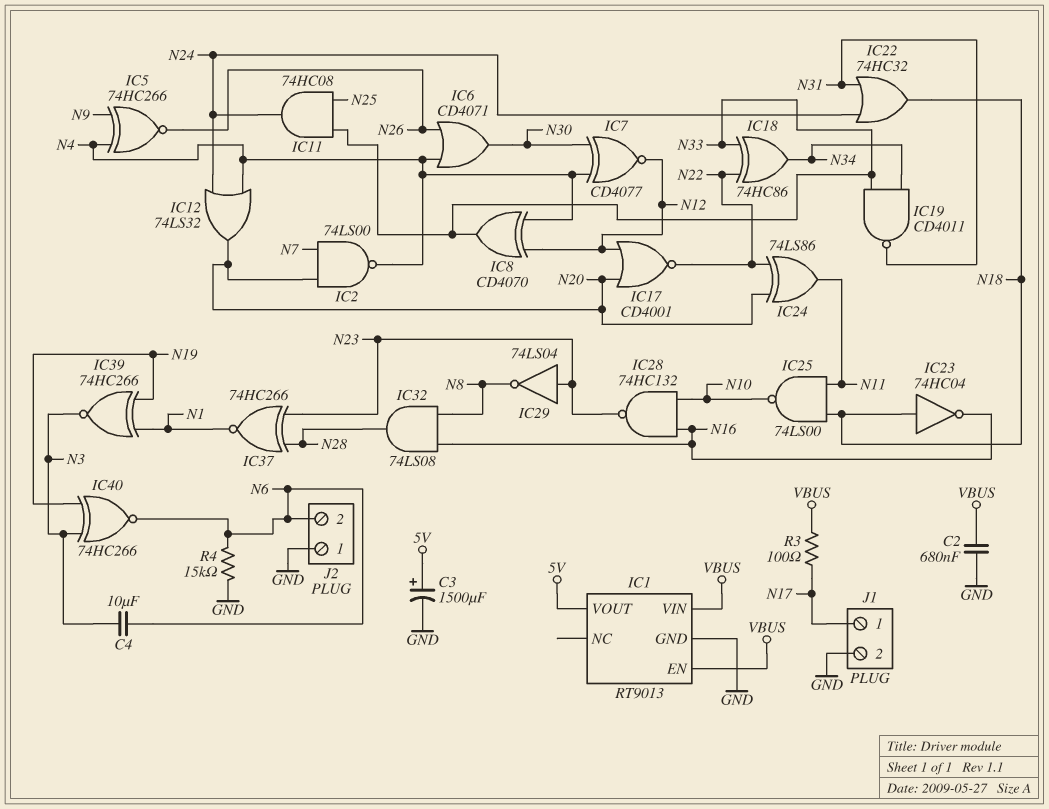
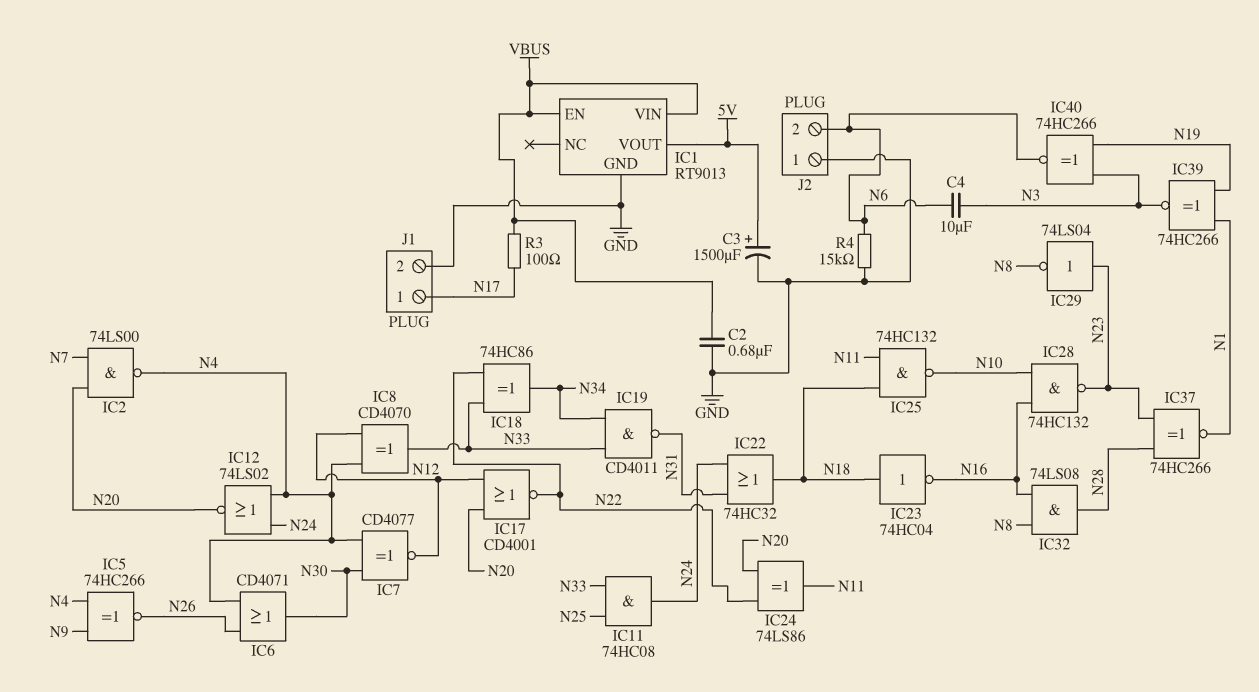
IC12: OR 74LS32 (in N4, in N24, out N20) -> NOR 74LS02 (in N4, in N24, out N20)
IC25: NAND 74LS00 (in N11, in N18, out N10) -> NAND 74HC132 (in N11, in N18, out N10)

